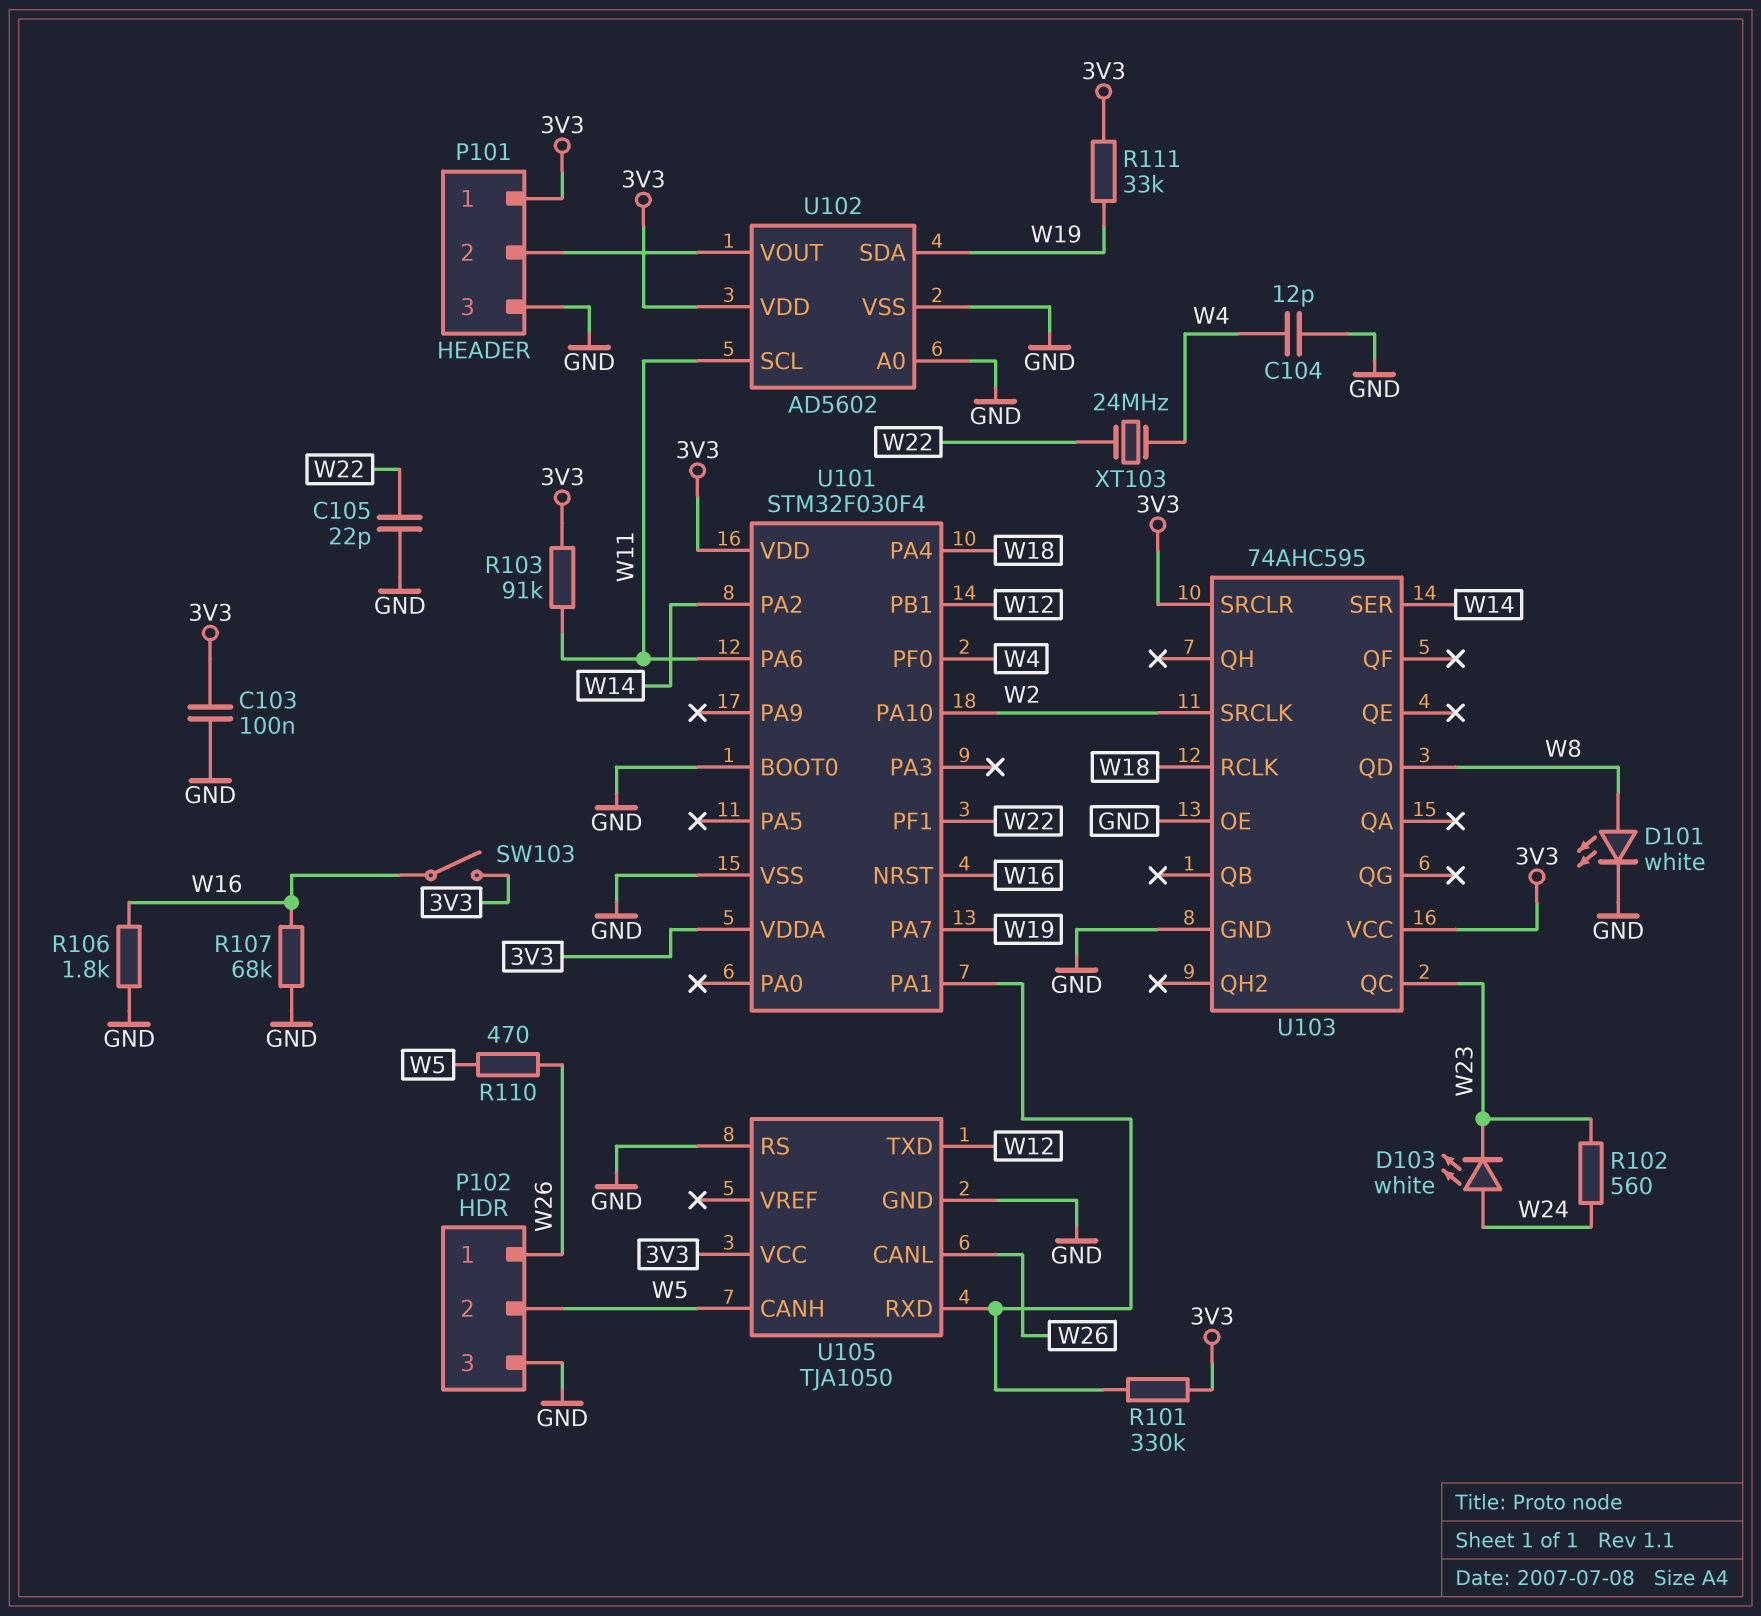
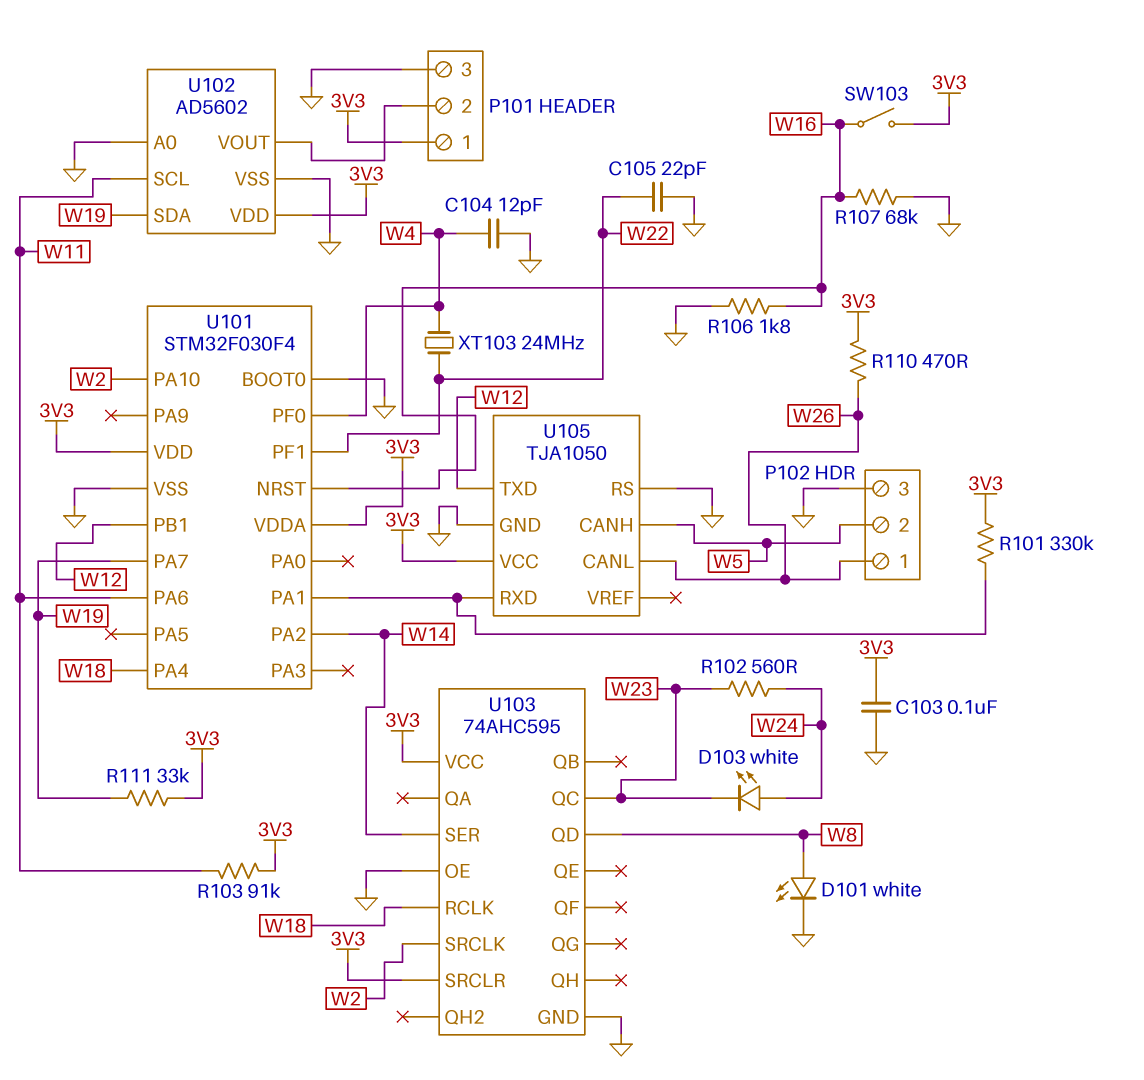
R110: 470 (W5, W26) -> 470 (3V3, W26)

